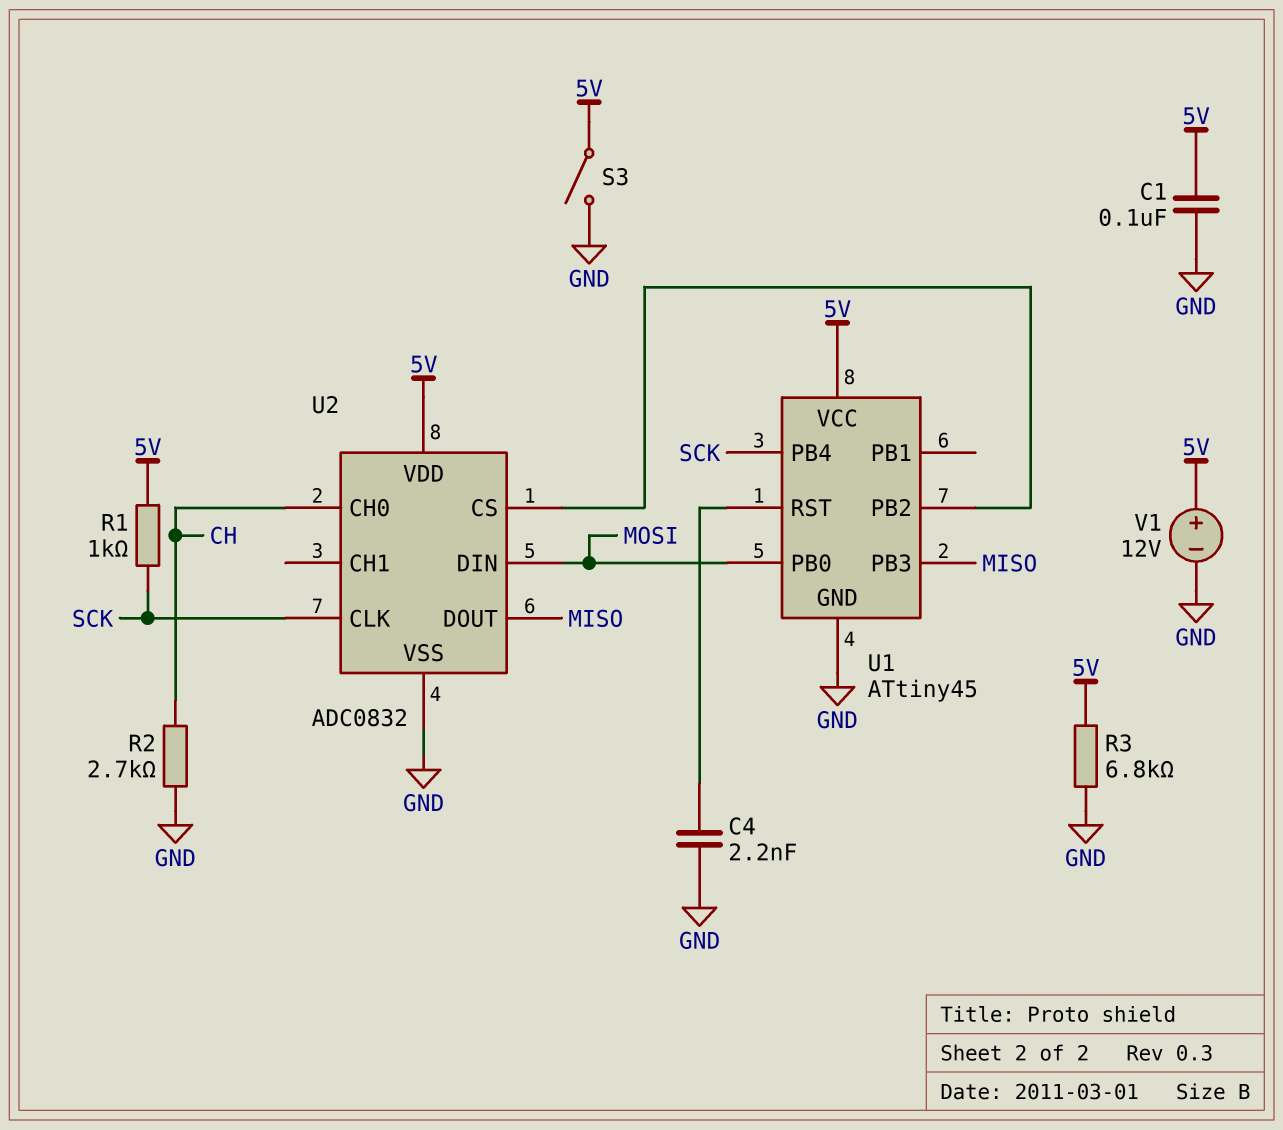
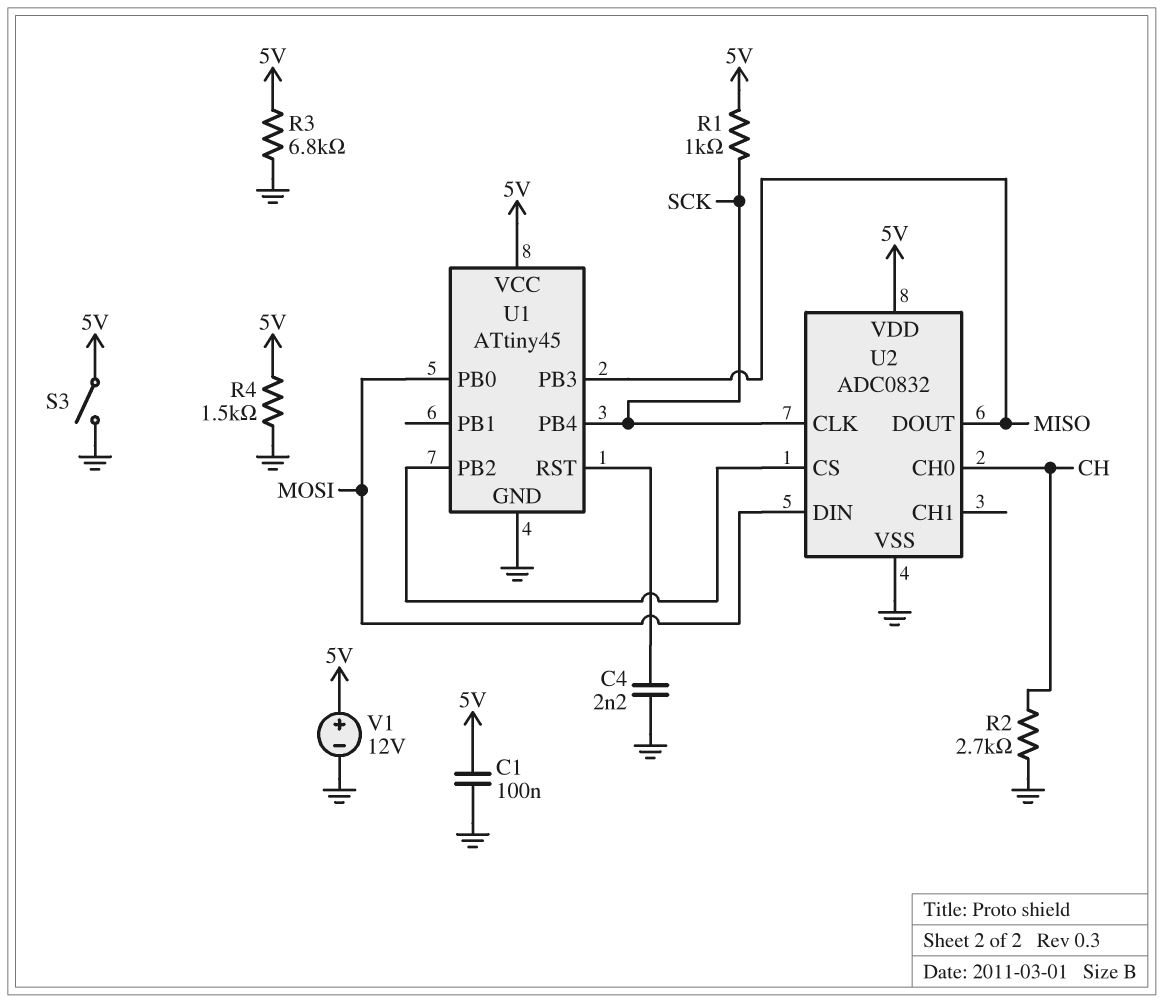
R4: none -> 1.5k (5V, GND)

